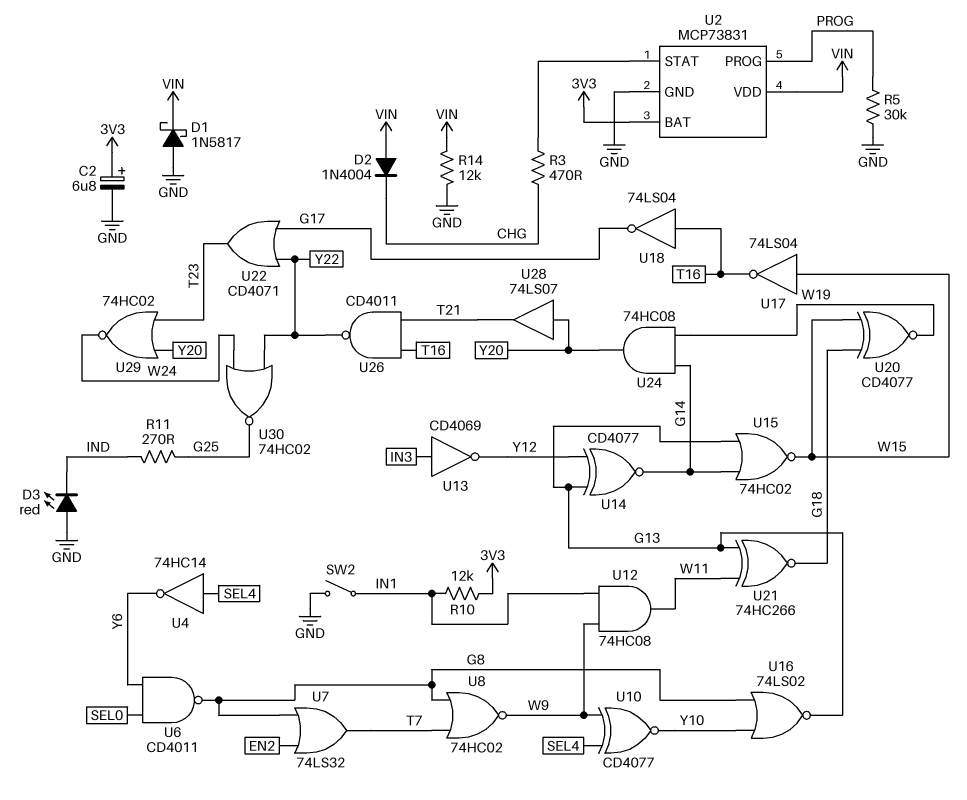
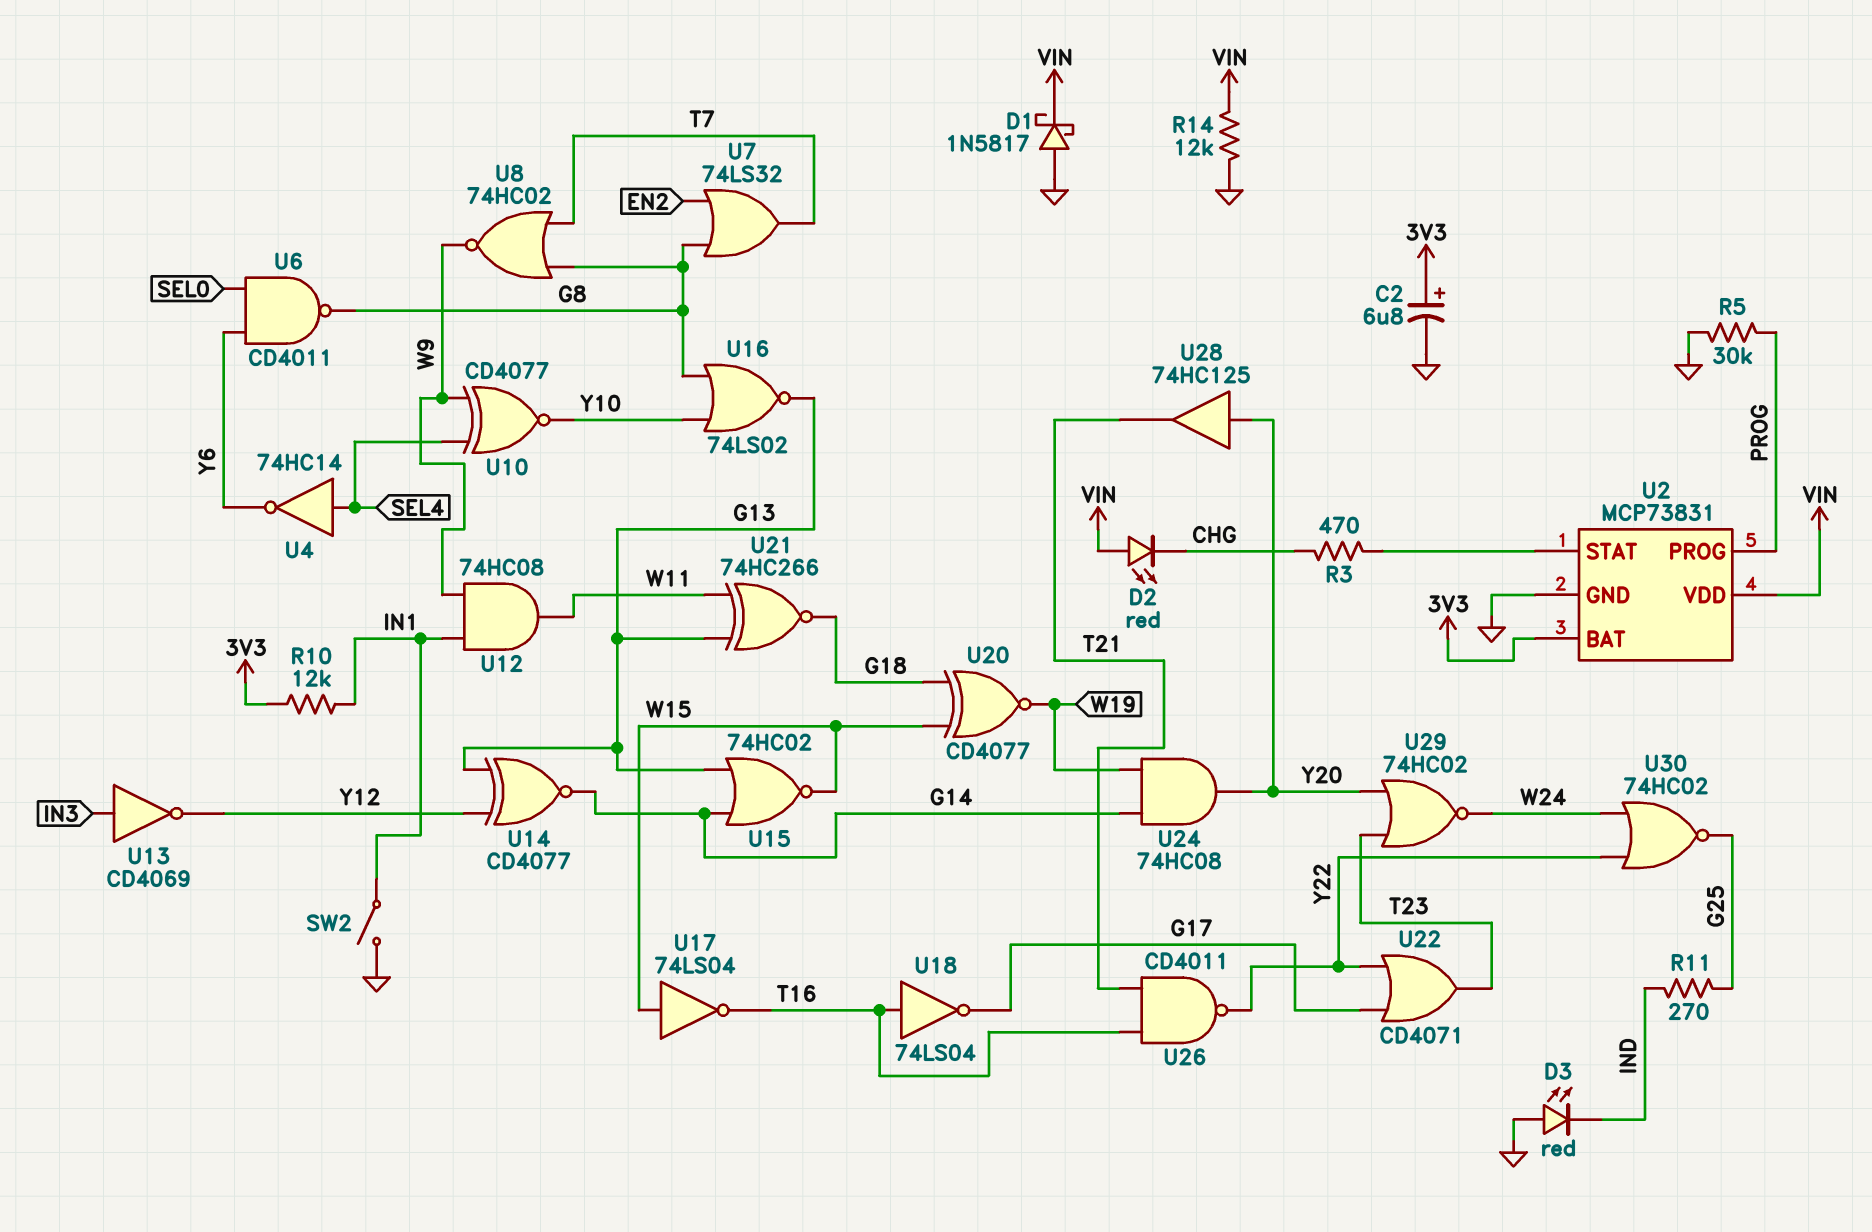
D2: diode 1N4004 (A VIN, K CHG) -> LED red (A VIN, K CHG)
U28: buffer 74LS07 (in Y20, out T21) -> buffer 74HC125 (in Y20, out T21)

